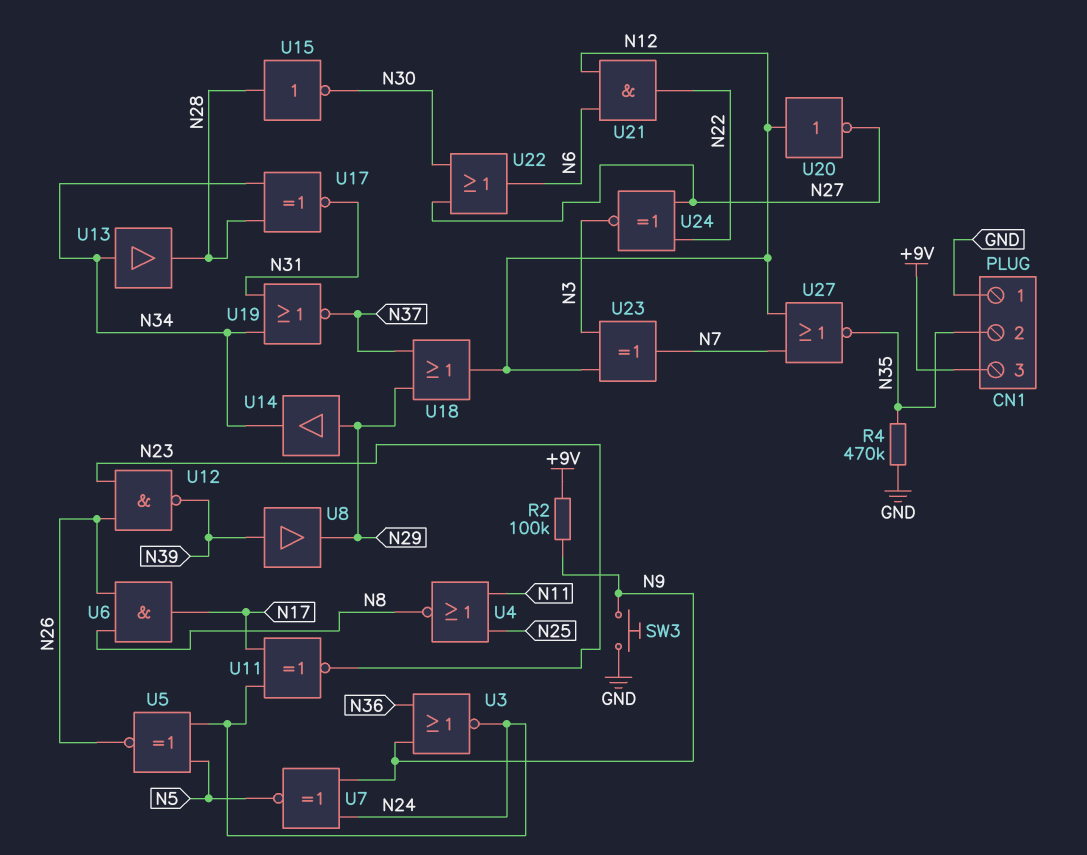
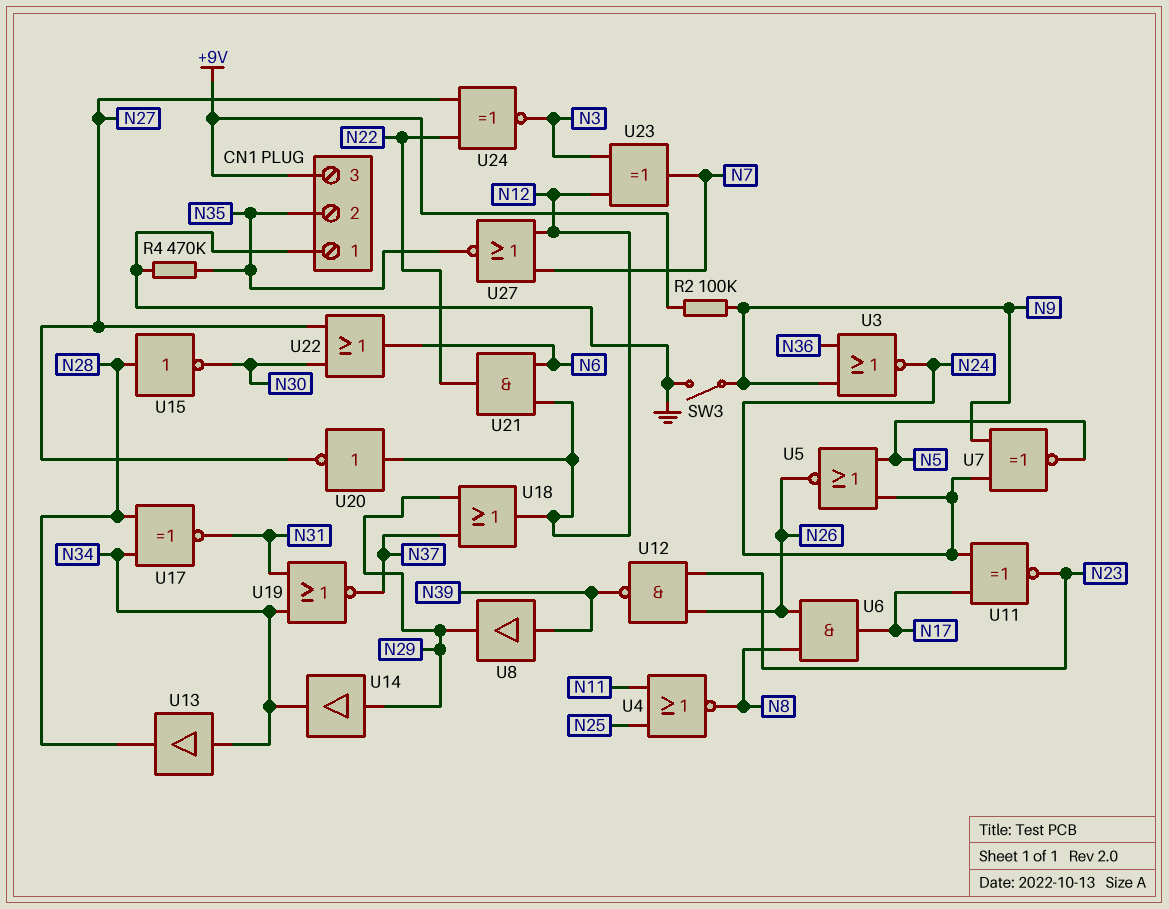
SW3: button (GND, N9) -> switch (GND, N9)
U5: XNOR (in N5, in N24, out N26) -> NOR (in N5, in N24, out N26)

